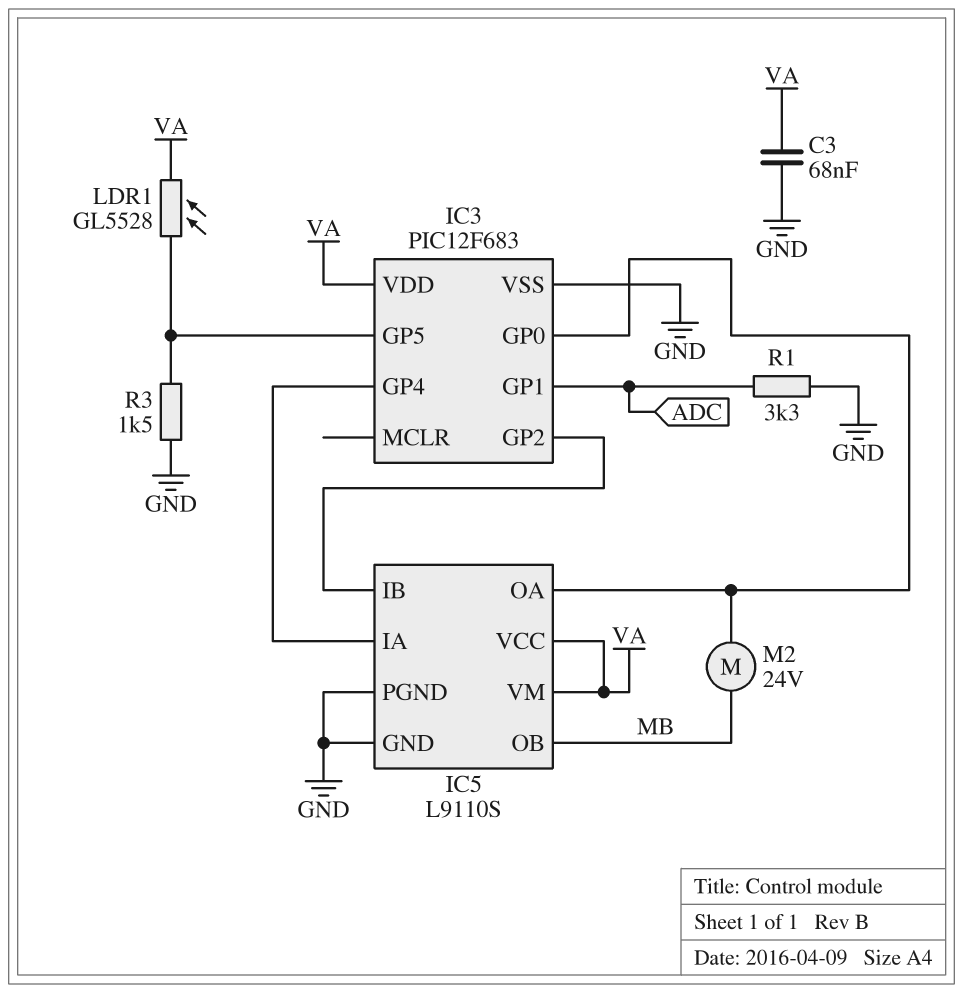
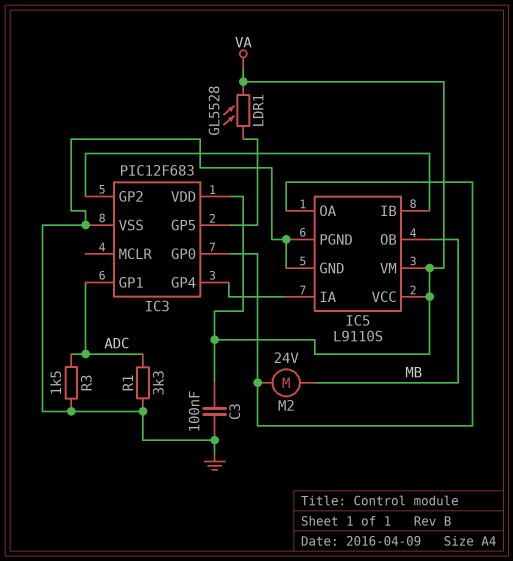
C3: 68nF (GND, VA) -> 100nF (GND, VA)
R3: 1.5k (GND, IC3/GP5) -> 1.5k (ADC, GND)

